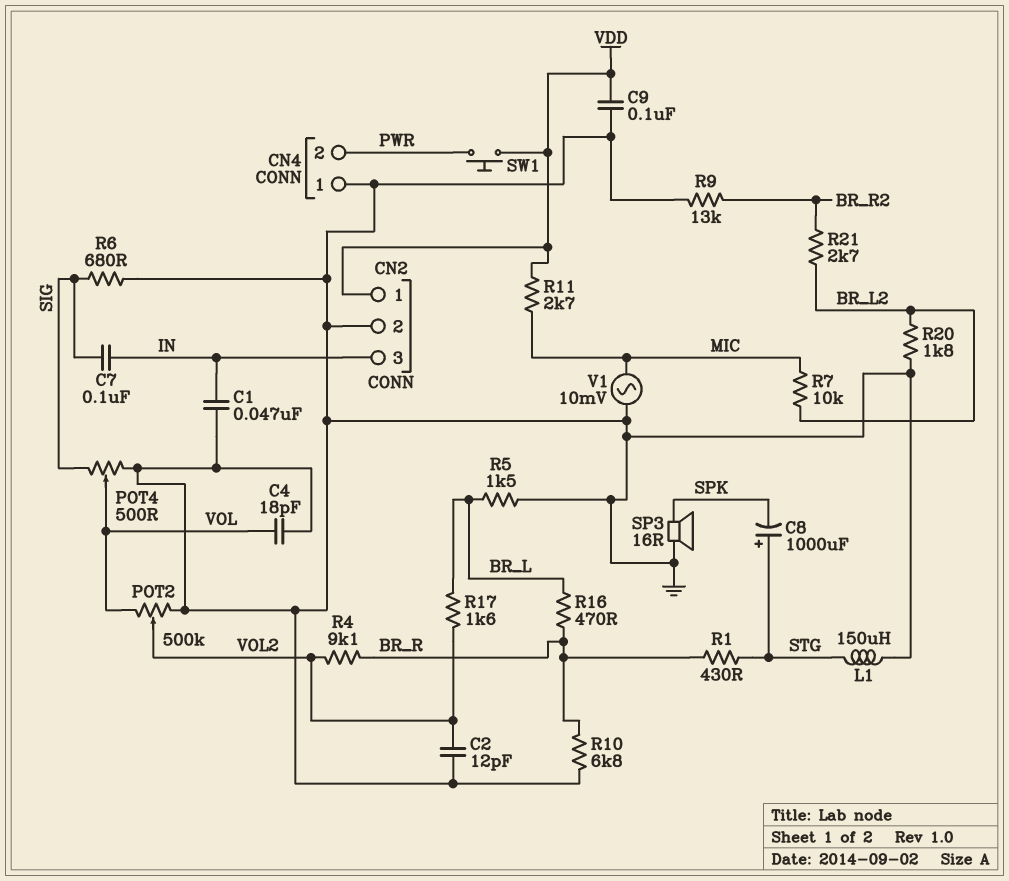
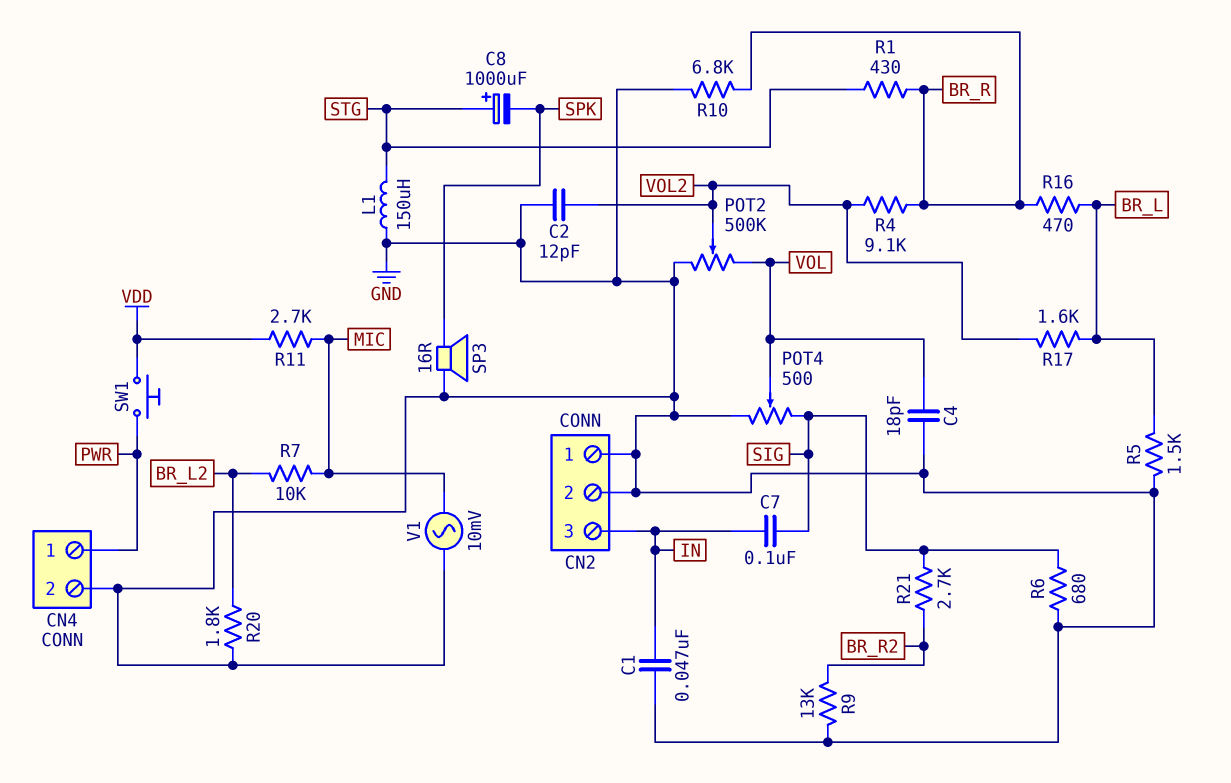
C9: 100nF (GND, VDD) -> none
CN2 pin 1: VDD -> GND
CN4 pin 1: GND -> PWR
CN4 pin 2: PWR -> GND
R21: 2.7k (BR_L2, BR_R2) -> 2.7k (BR_R2, SIG)

